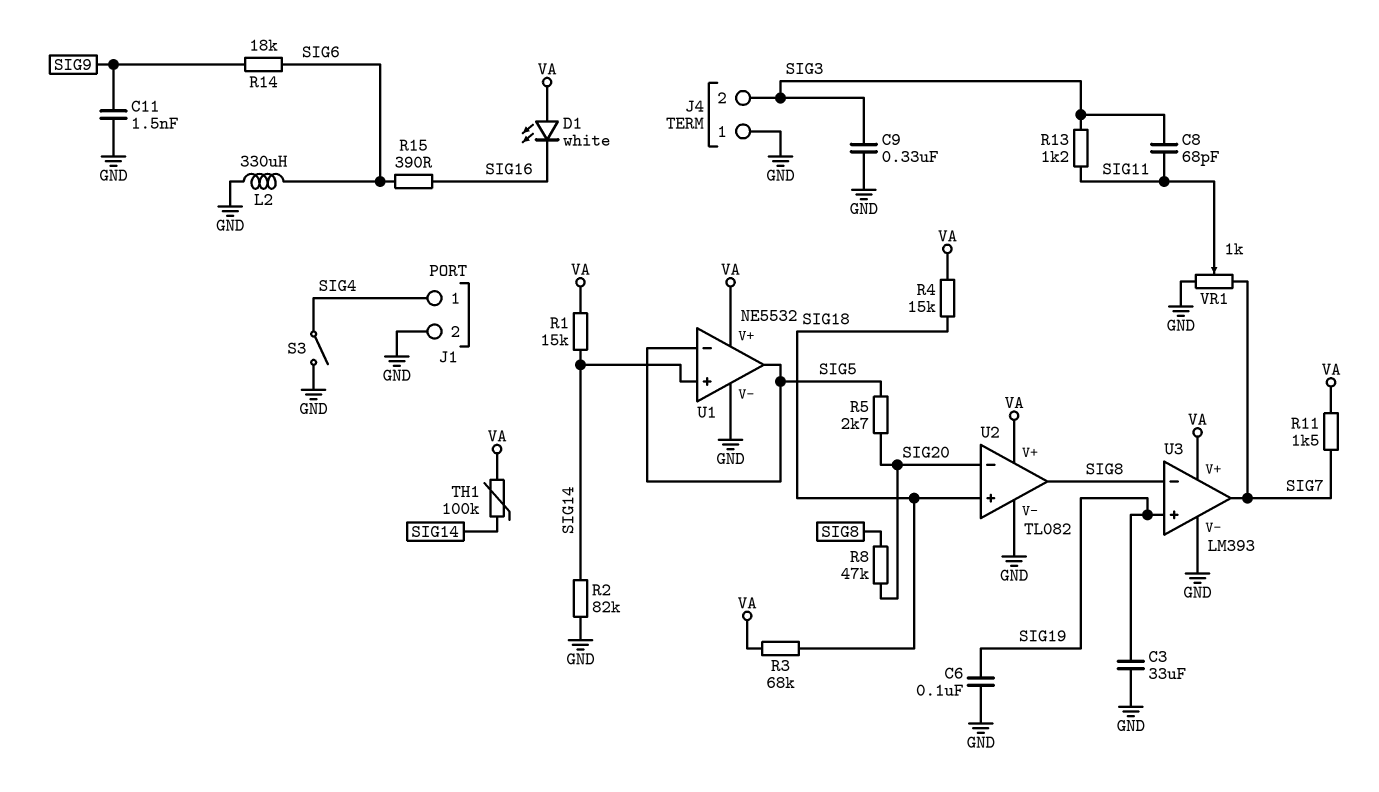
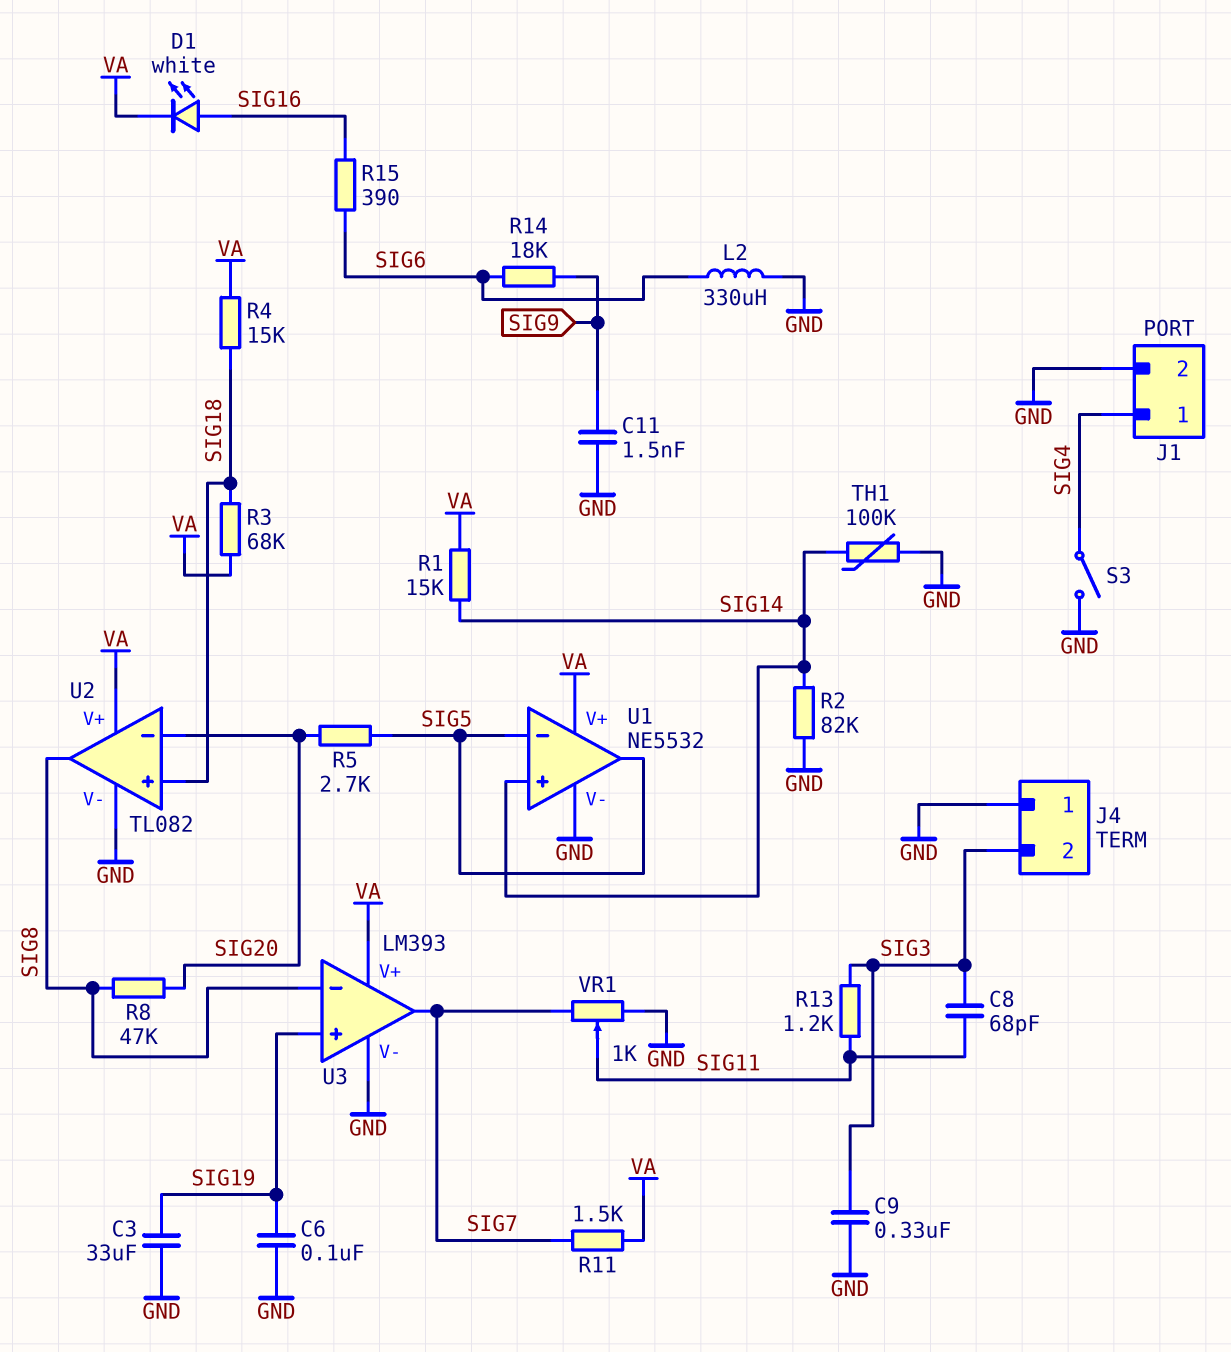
D1: LED white (A VA, K SIG16) -> LED white (A SIG16, K VA)
TH1: 100k (SIG14, VA) -> 100k (GND, SIG14)

